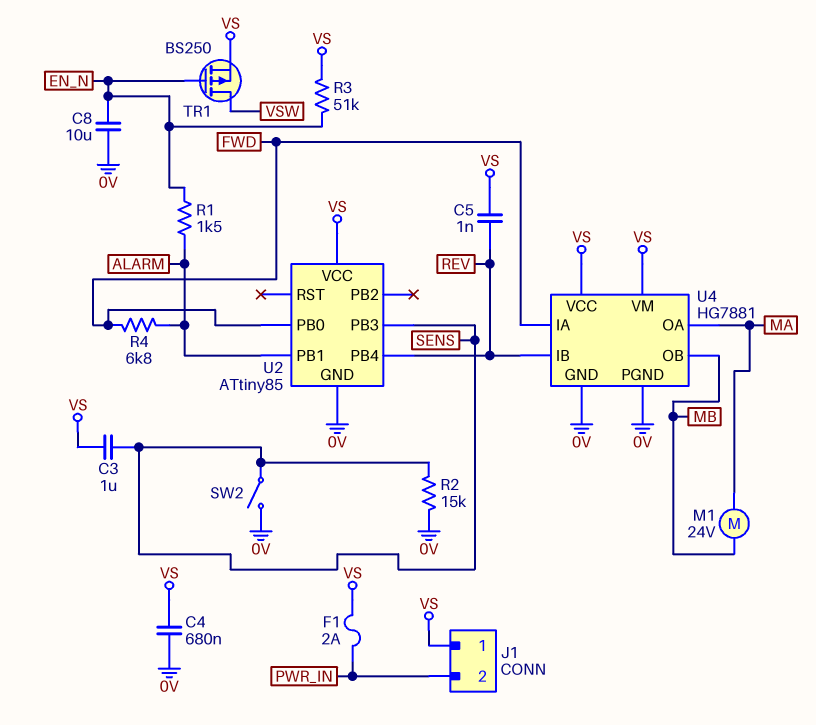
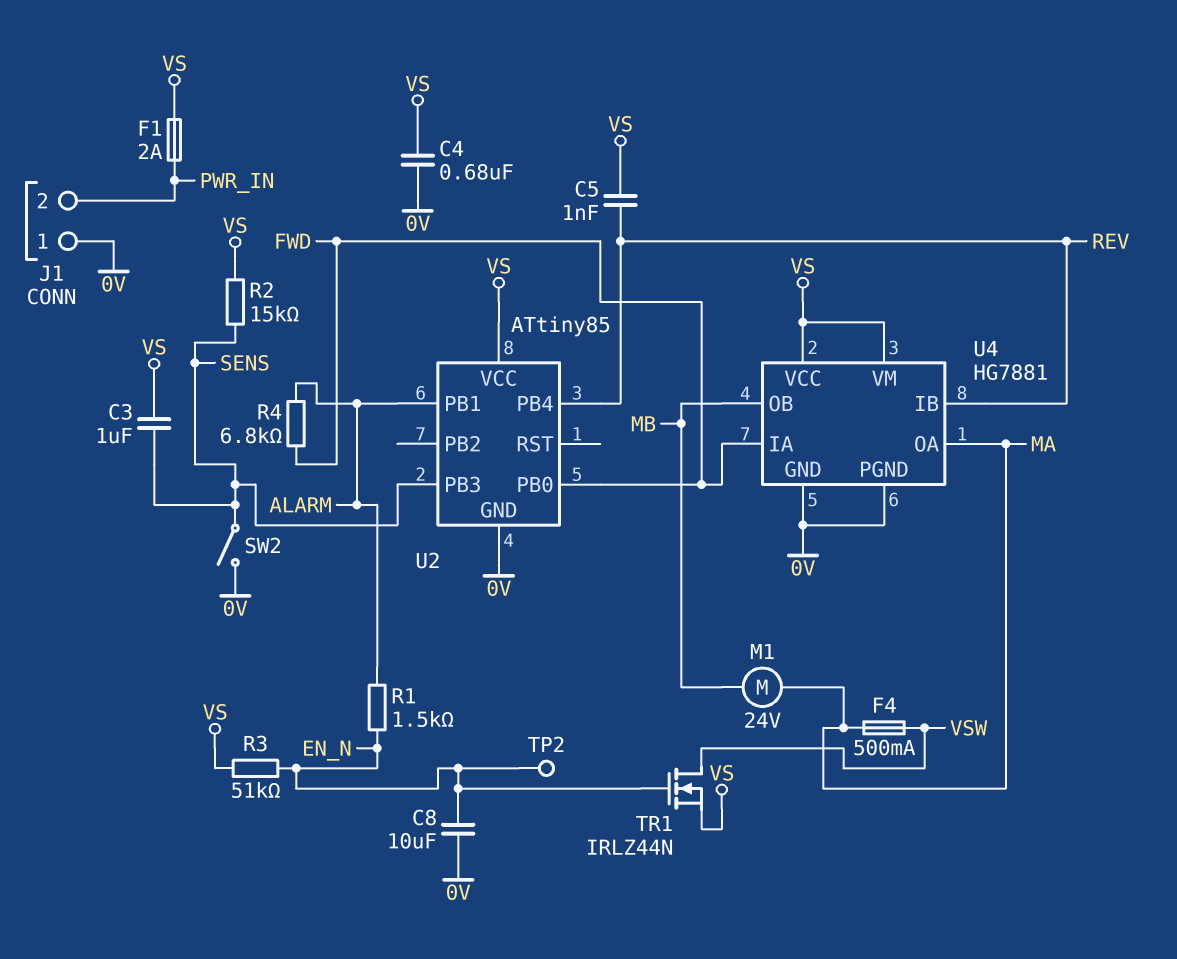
F4: none -> 500mA (MA, VSW)
J1 pin 1: VS -> 0V
R2: 15k (0V, SENS) -> 15k (SENS, VS)
TP2: none -> test point (EN_N)
TR1: PMOS BS250 (G EN_N, D VSW, S VS) -> NMOS IRLZ44N (G EN_N, D VSW, S VS)

